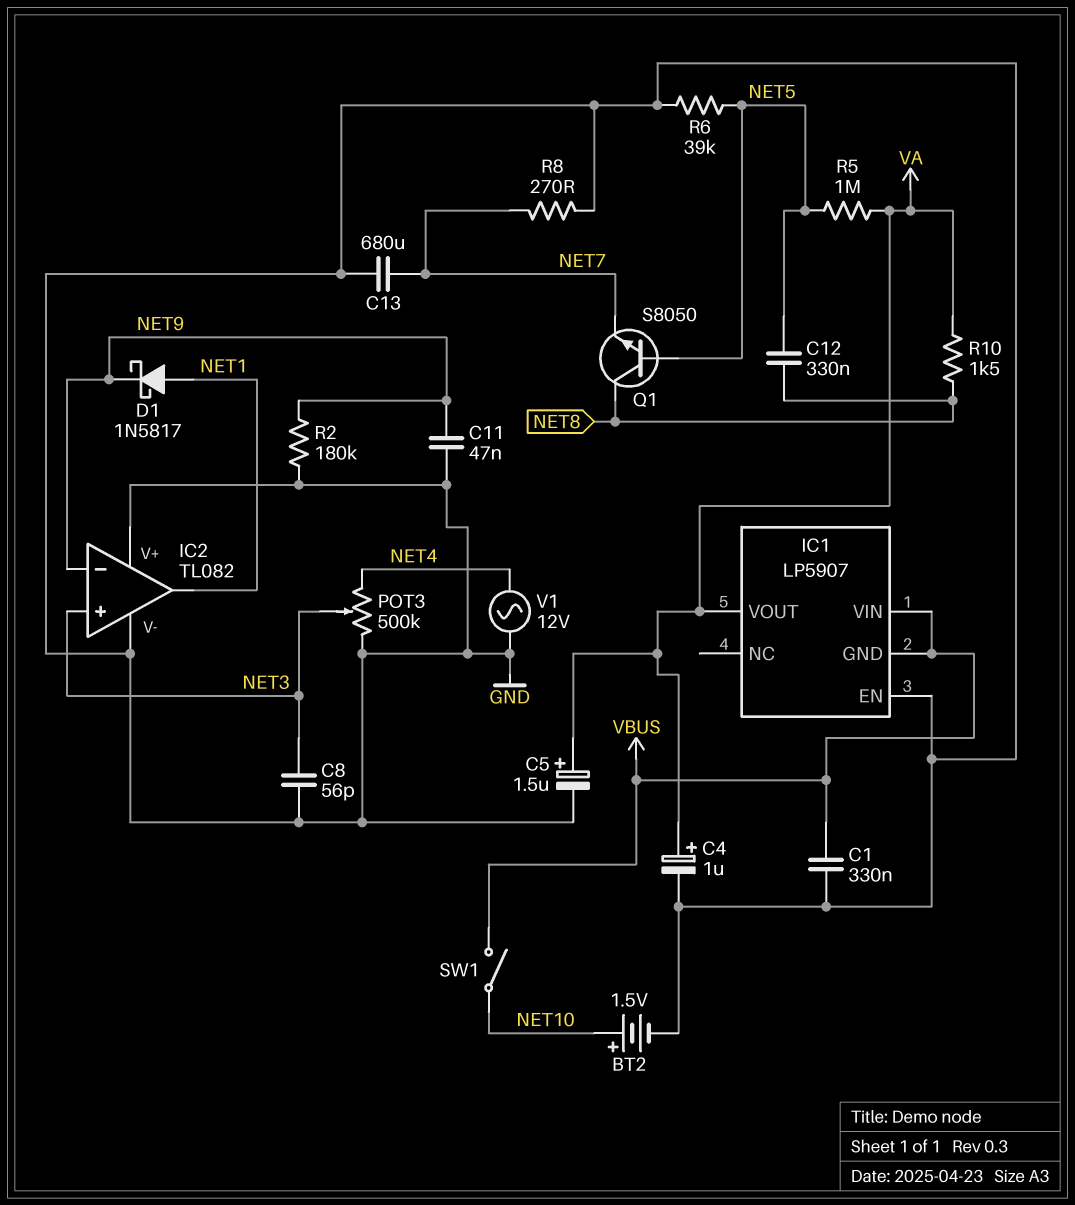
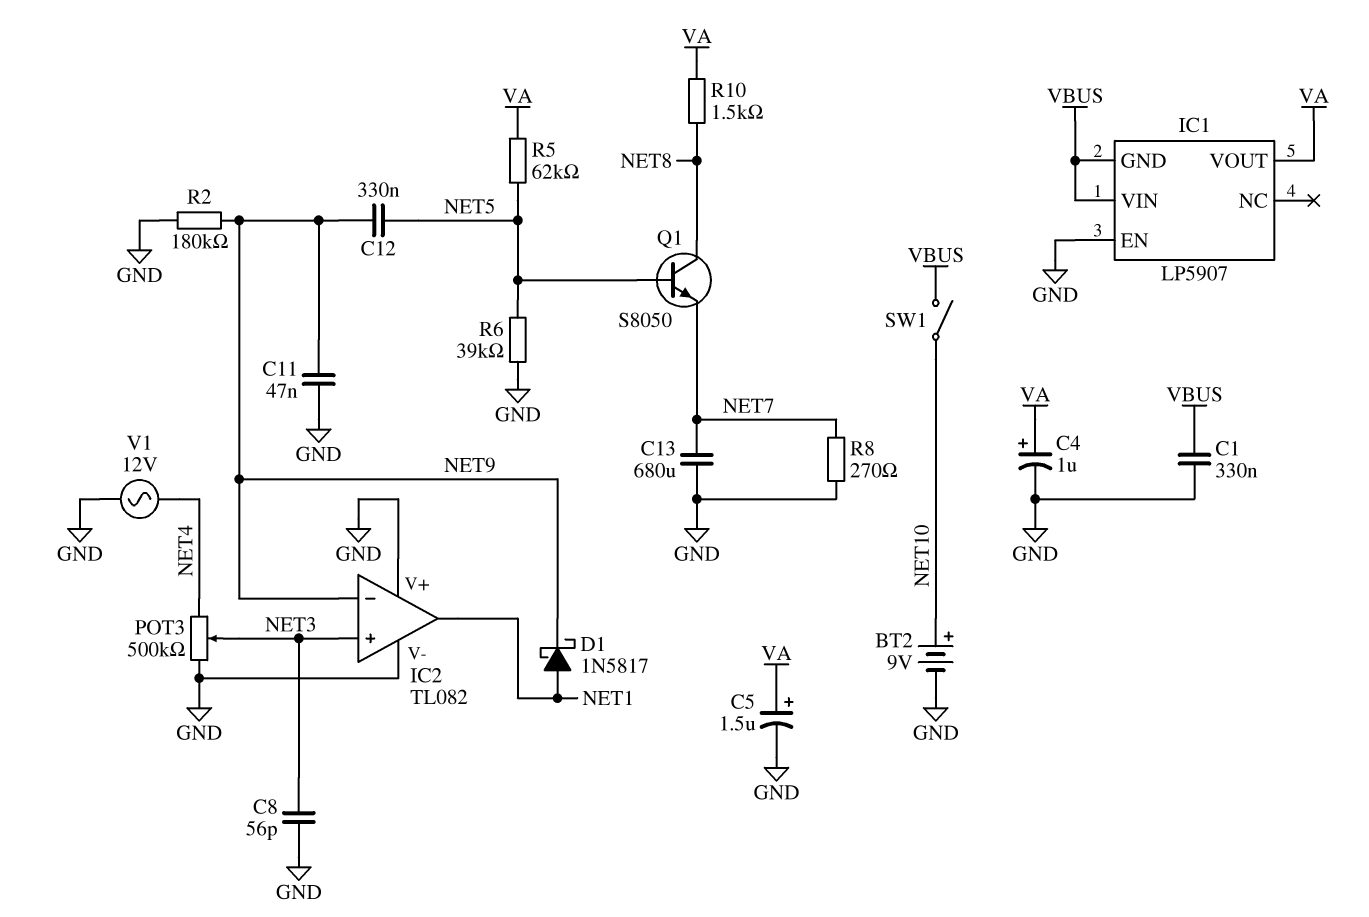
BT2: 1.5V (plus NET10, minus GND) -> 9V (plus NET10, minus GND)
C12: 330nF (NET5, NET8) -> 330nF (NET5, NET9)
R5: 1M (NET5, VA) -> 62k (NET5, VA)

